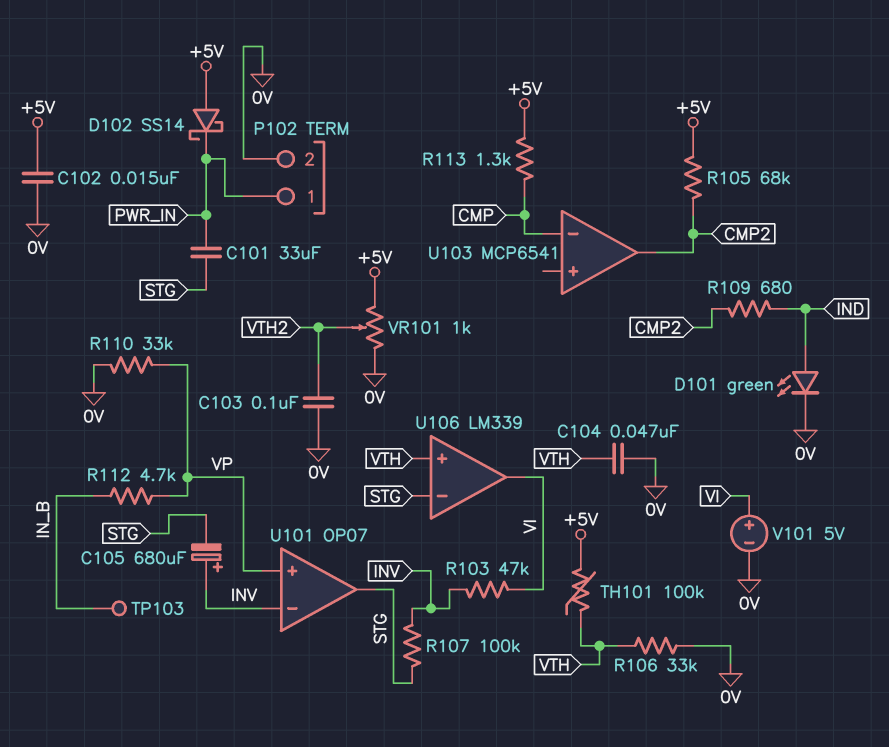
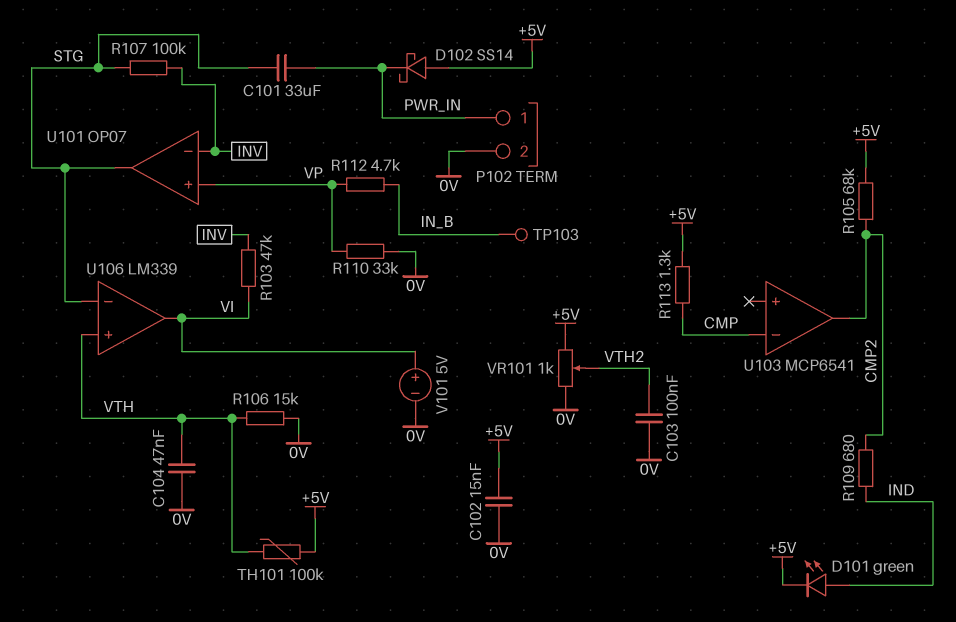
C105: 680uF (plus INV, minus STG) -> none
D101: LED green (A IND, K 0V) -> LED green (A IND, K +5V)
R106: 33k (0V, VTH) -> 15k (0V, VTH)

